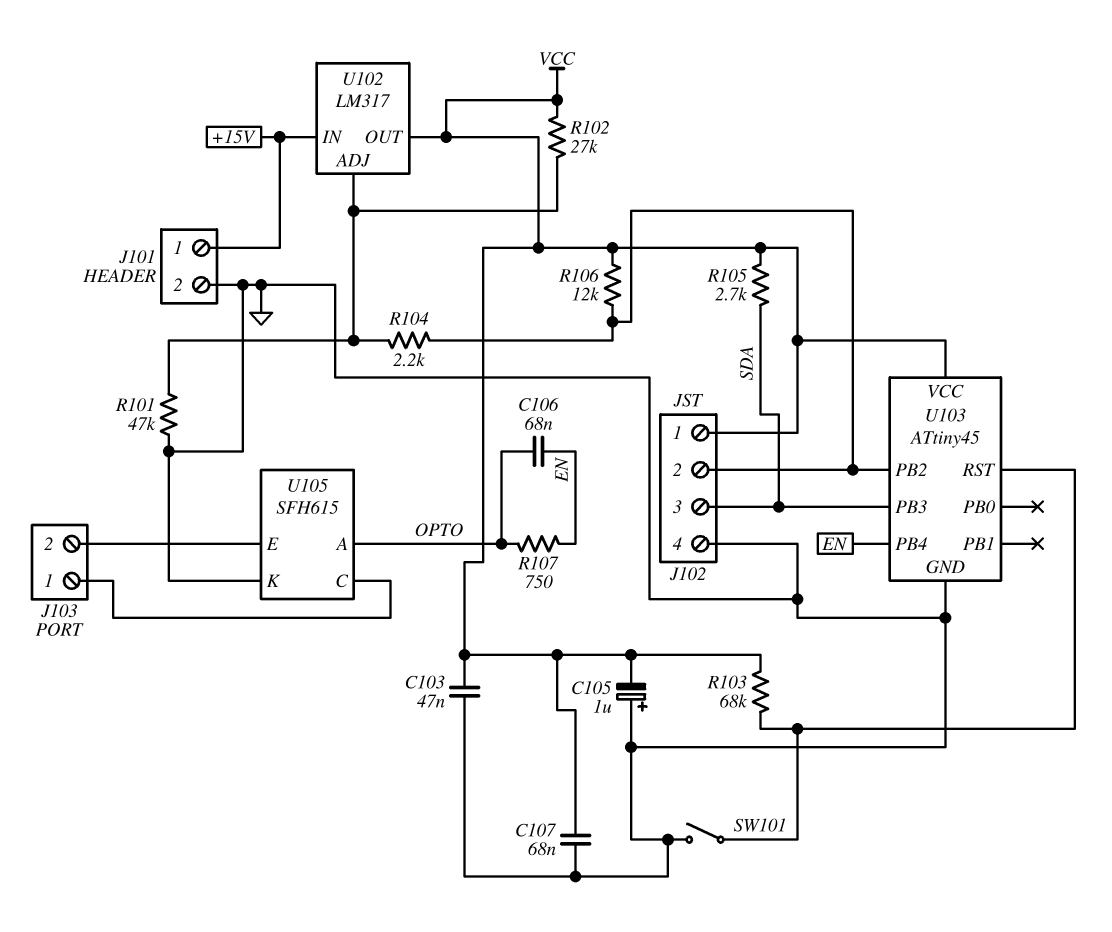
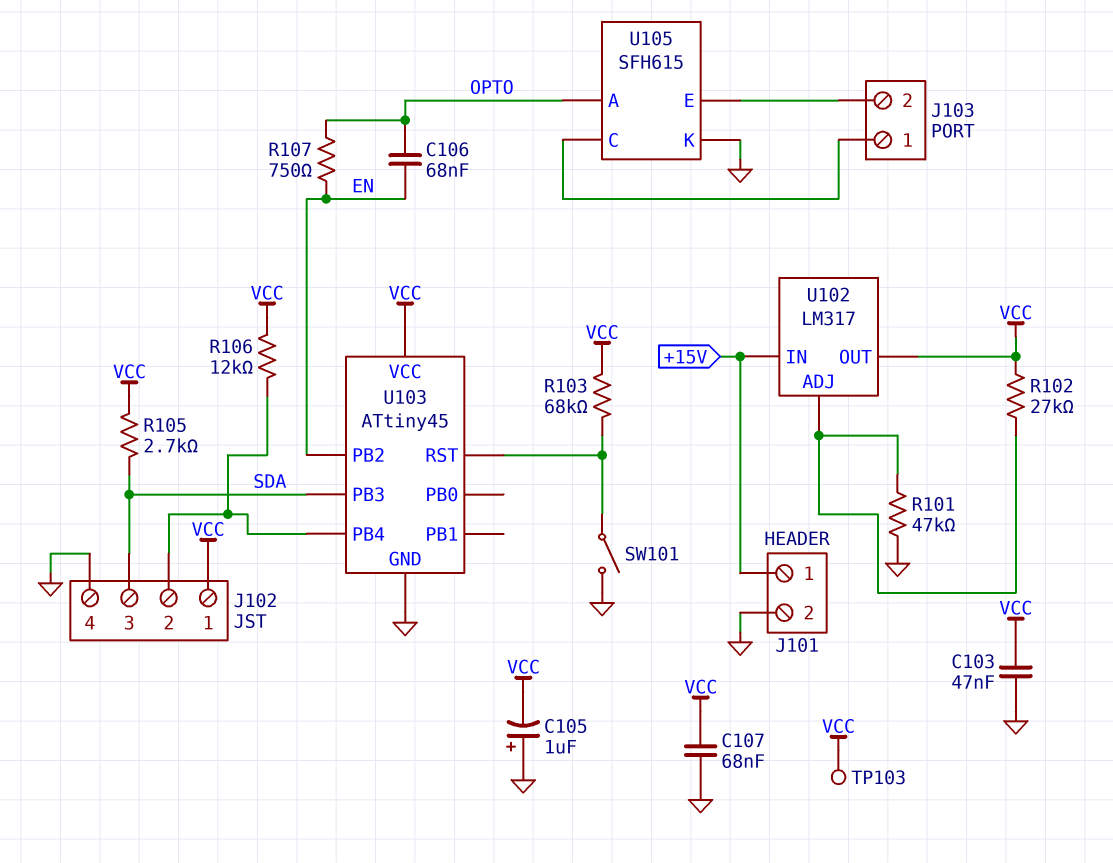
R104: 2.2k (J102/2, U102/ADJ) -> none
TP103: none -> test point (VCC)
U103 pin PB2: J102/2 -> EN
U103 pin PB4: EN -> J102/2

